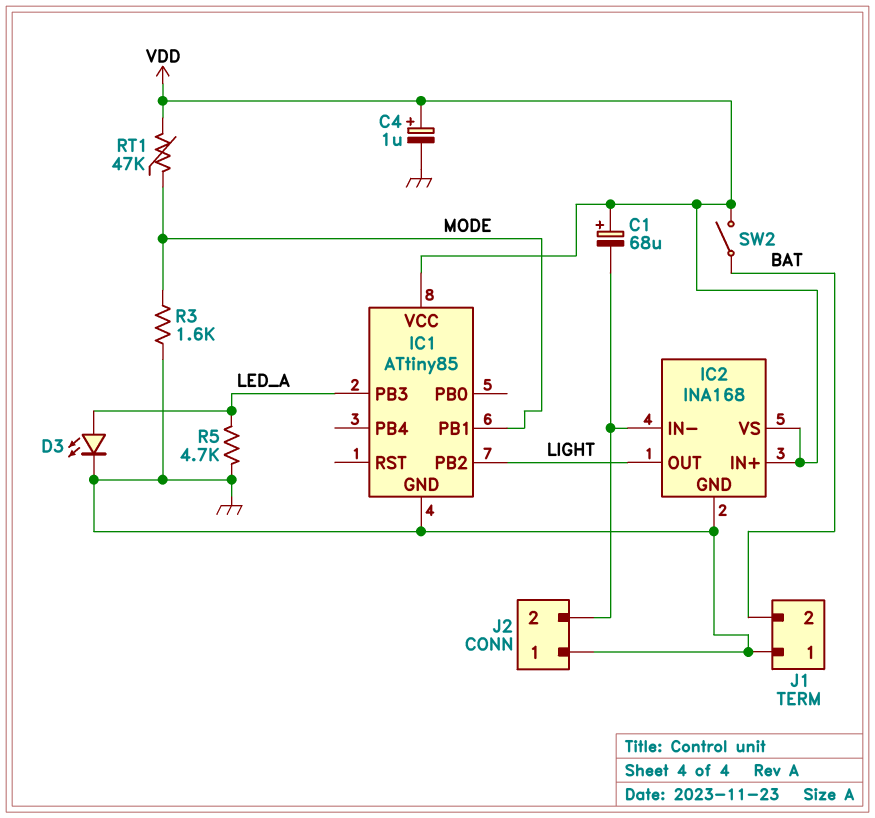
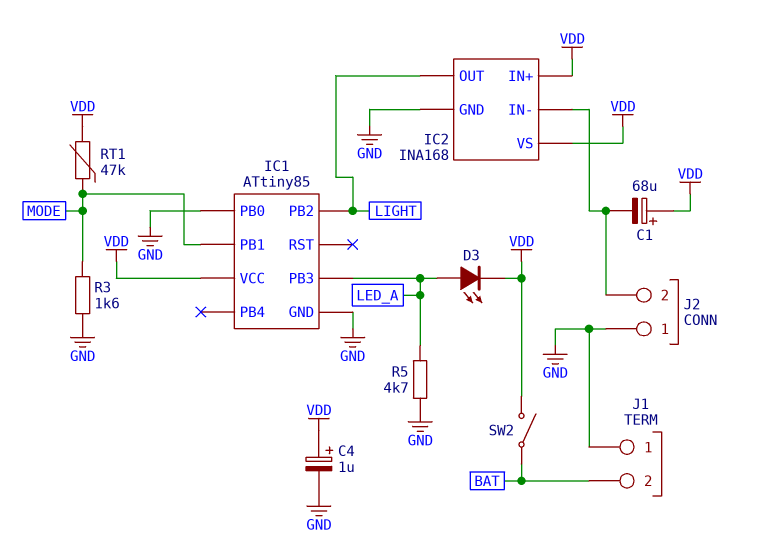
D3: LED (A LED_A, K GND) -> LED (A LED_A, K VDD)
IC1 pin PB0: none -> GND

